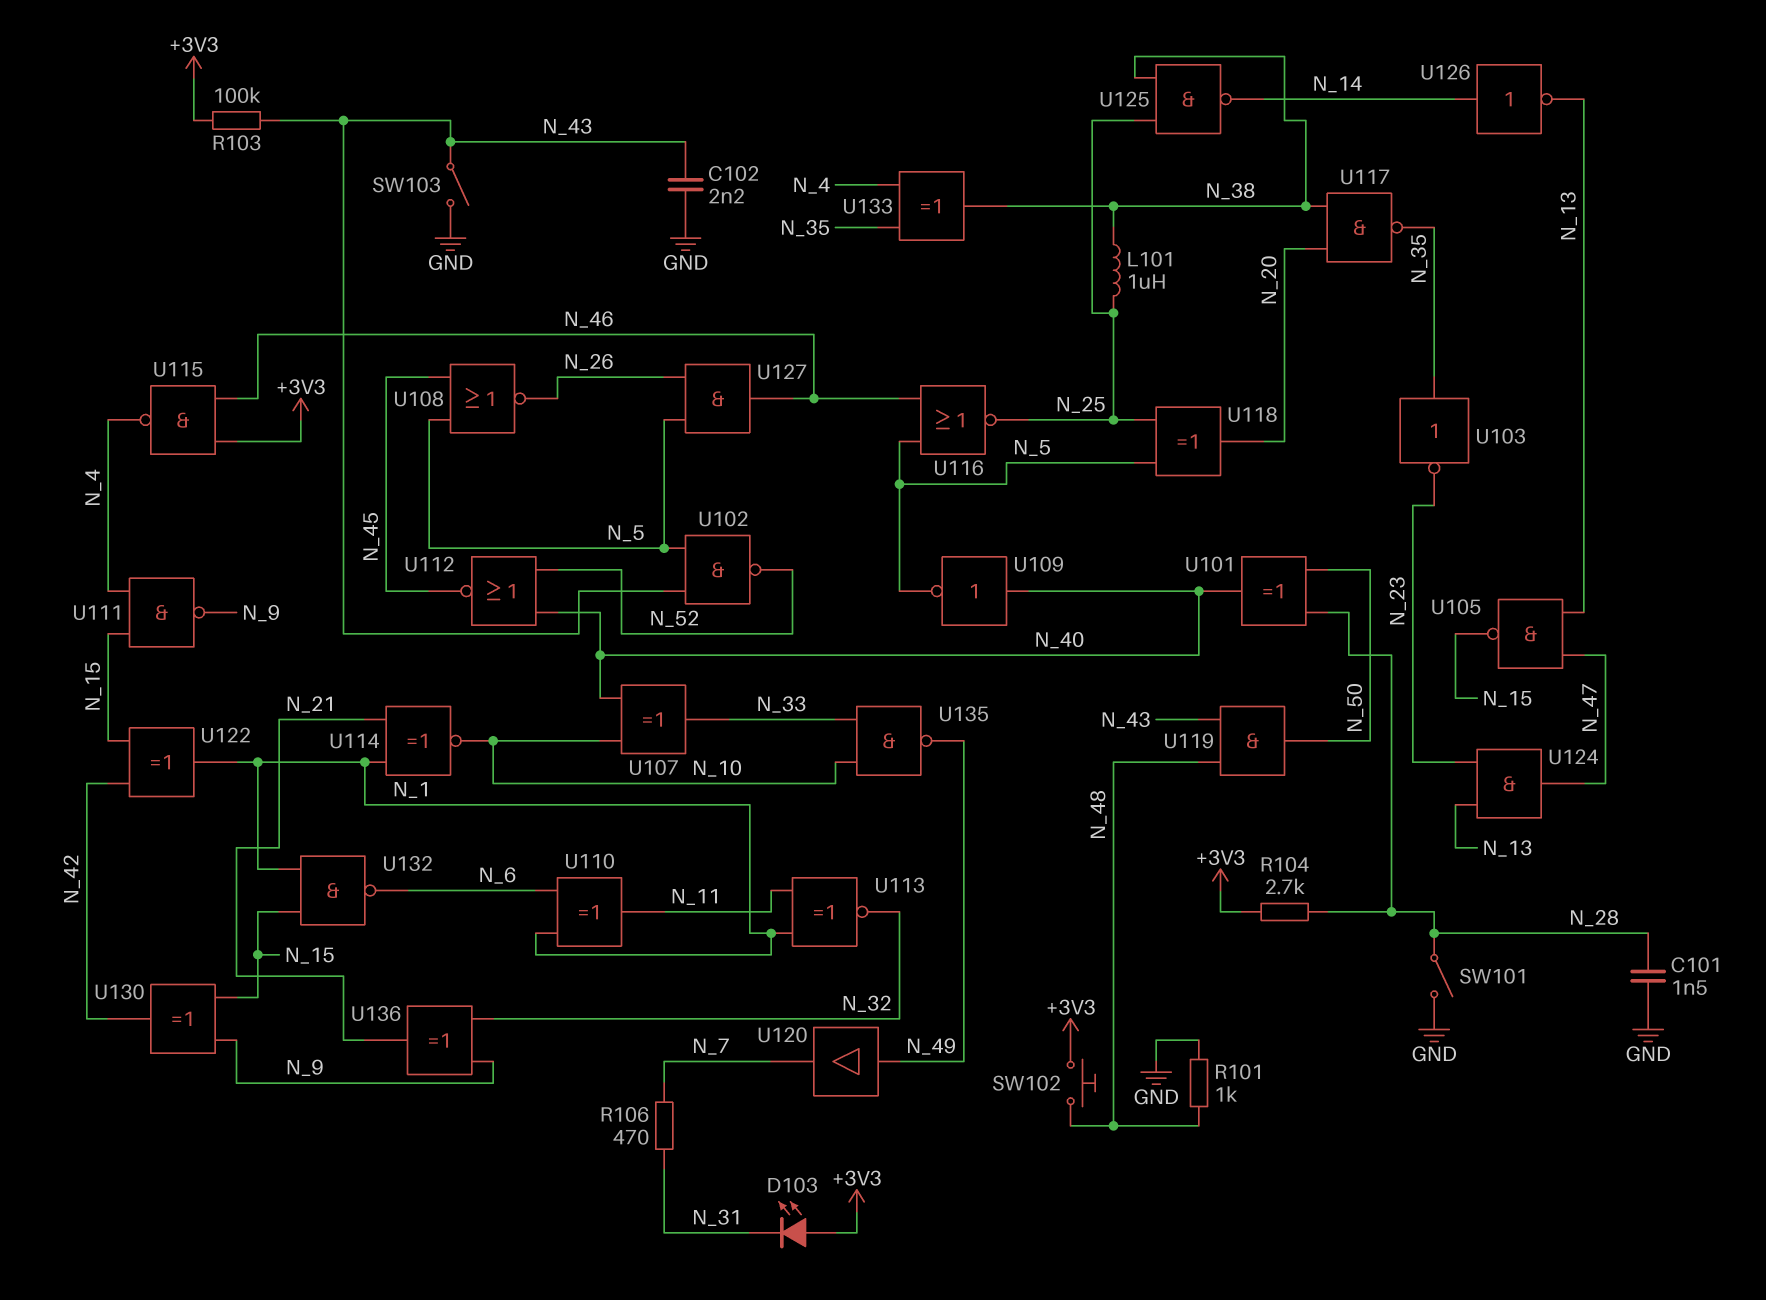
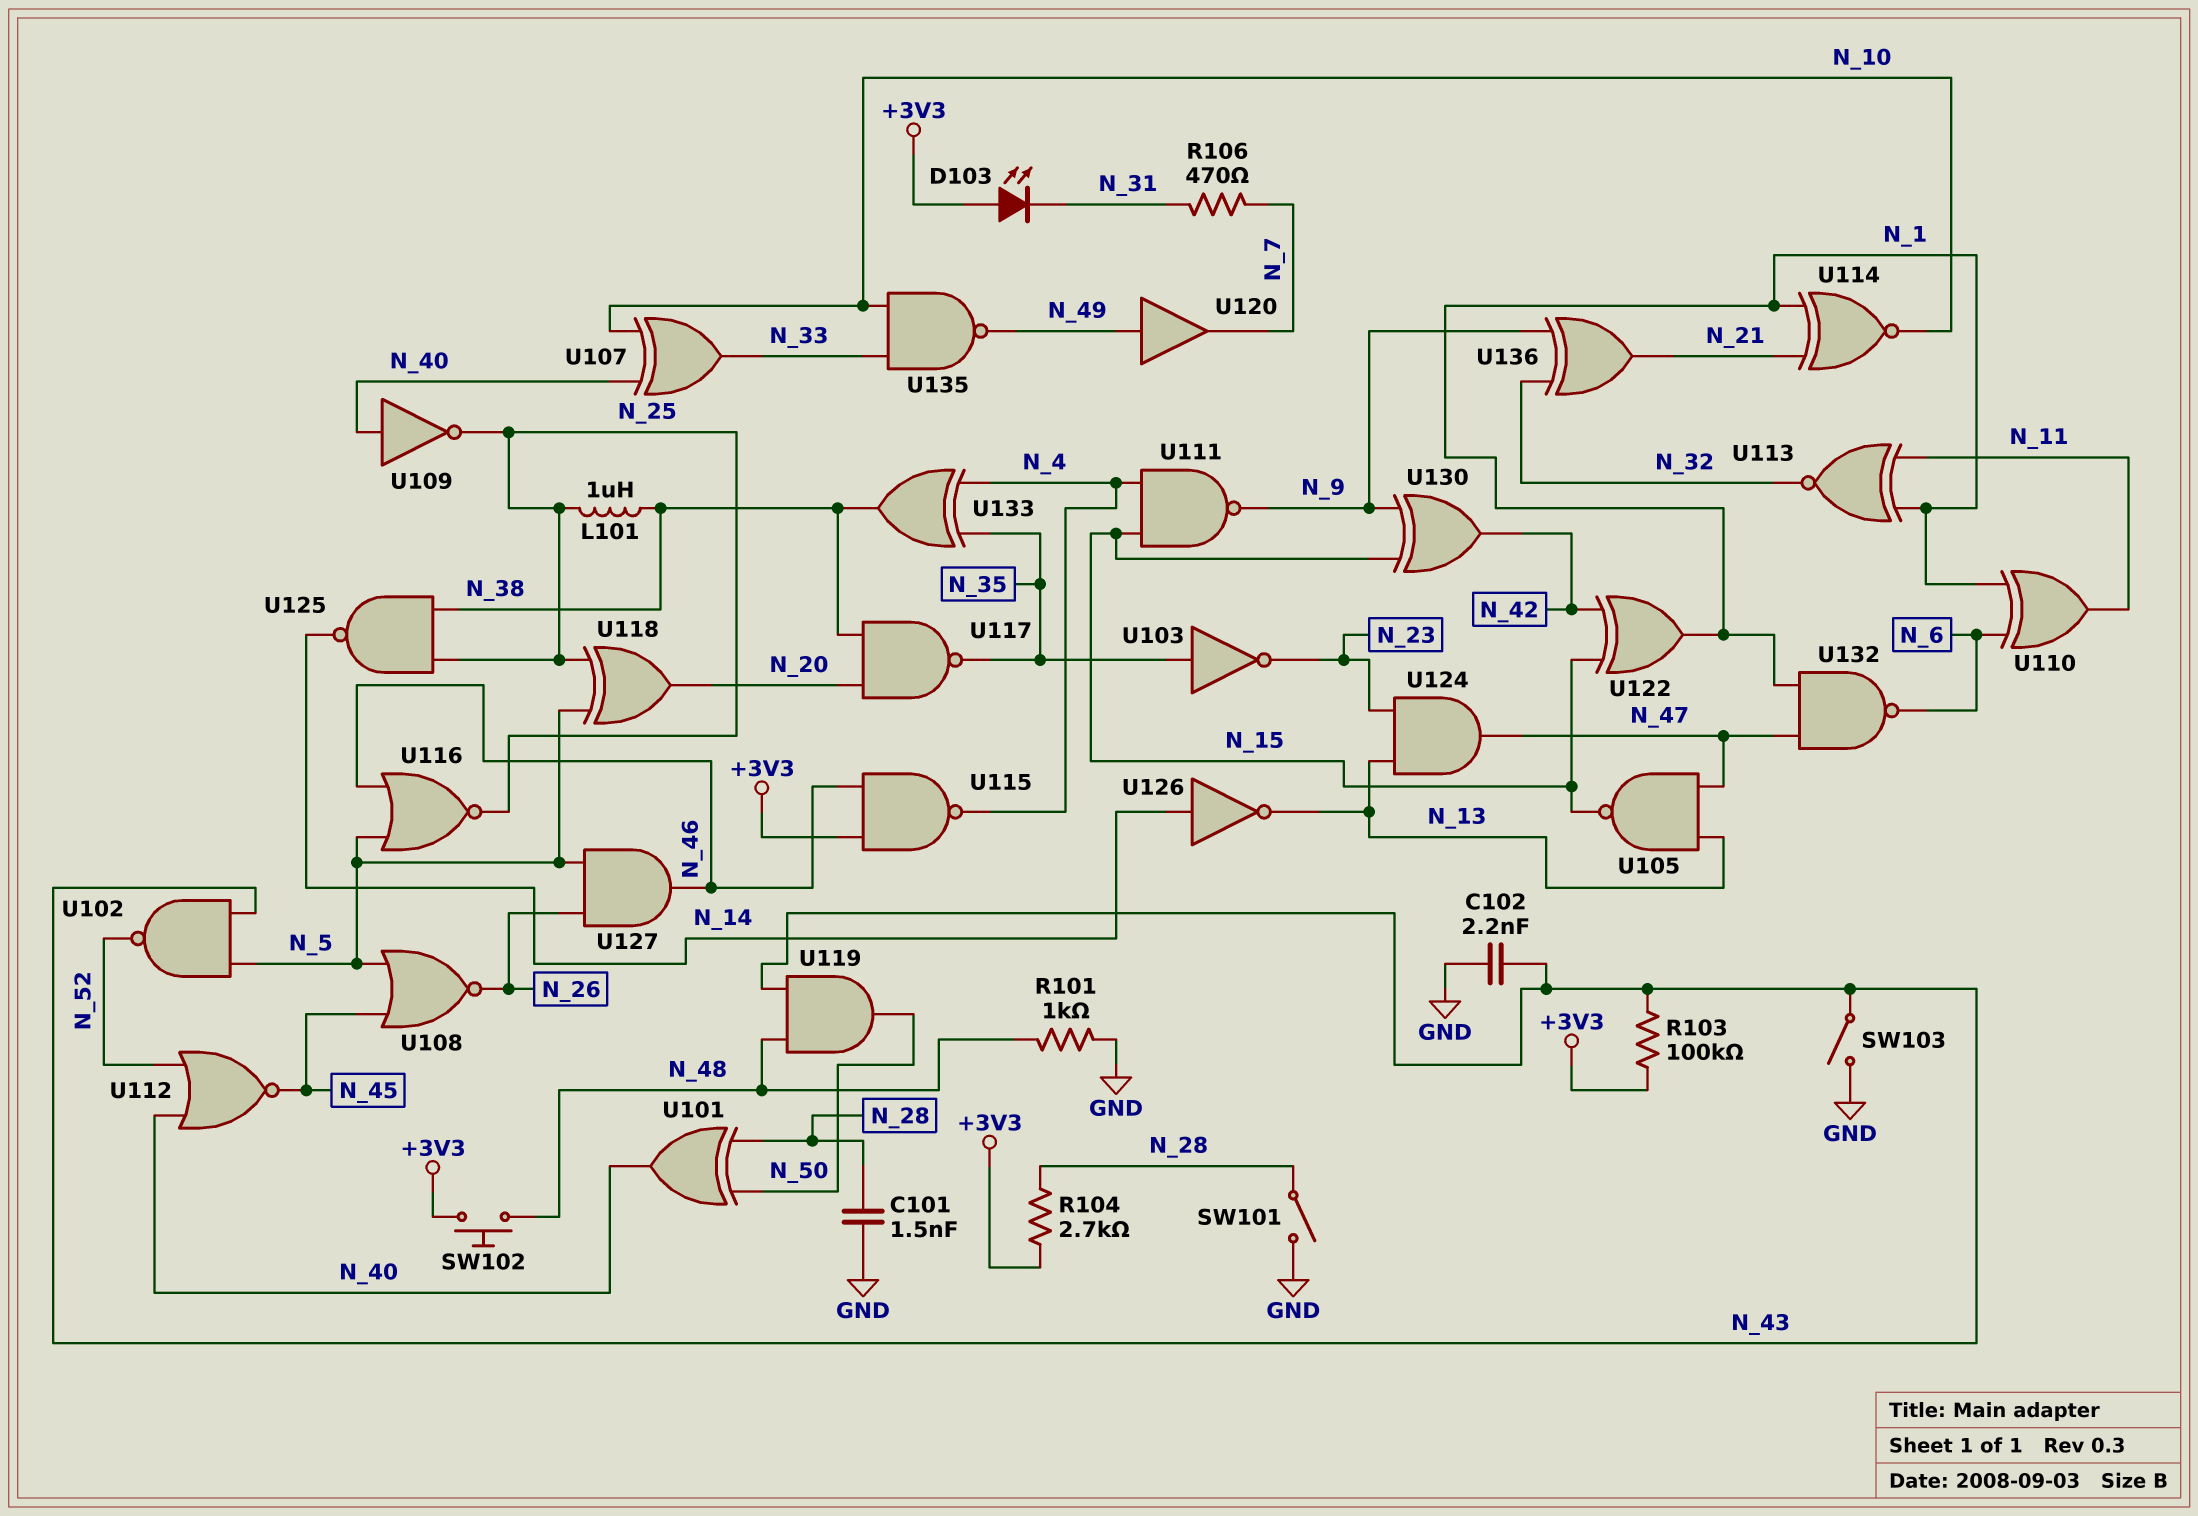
U109: NOT (in N_40, out N_5) -> NOT (in N_40, out N_25)
U132: NAND (in N_1, in N_15, out N_6) -> NAND (in N_1, in N_47, out N_6)

